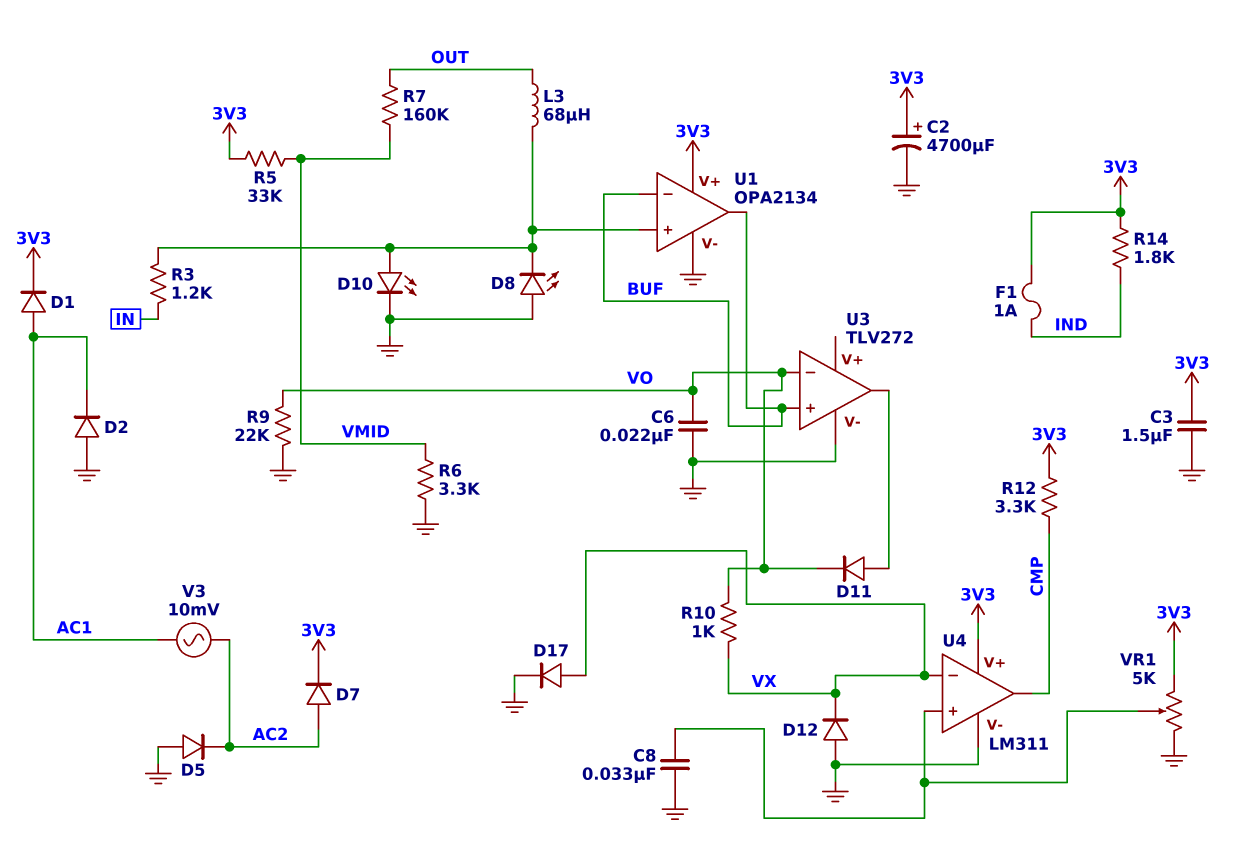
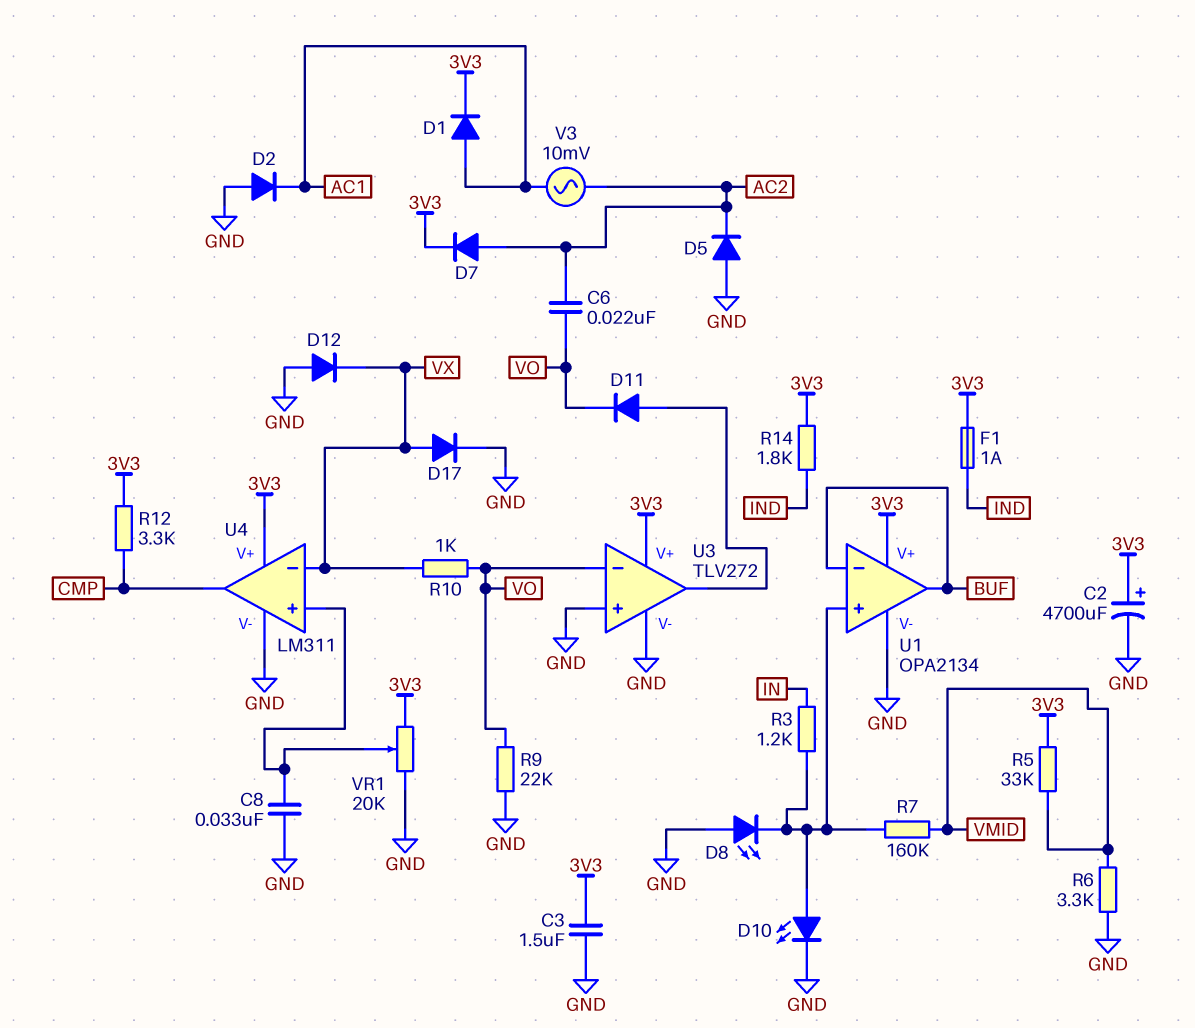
C6: 22nF (GND, VO) -> 22nF (AC2, VO)
L3: 68uH (OUT, U1/in+) -> none
R7: 160k (OUT, VMID) -> 160k (U1/in+, VMID)
U3 pin V+: none -> 3V3
U3 pin in+: BUF -> GND
VR1: 5k (3V3, GND, wiper U4/in+) -> 20k (3V3, GND, wiper U4/in+)

